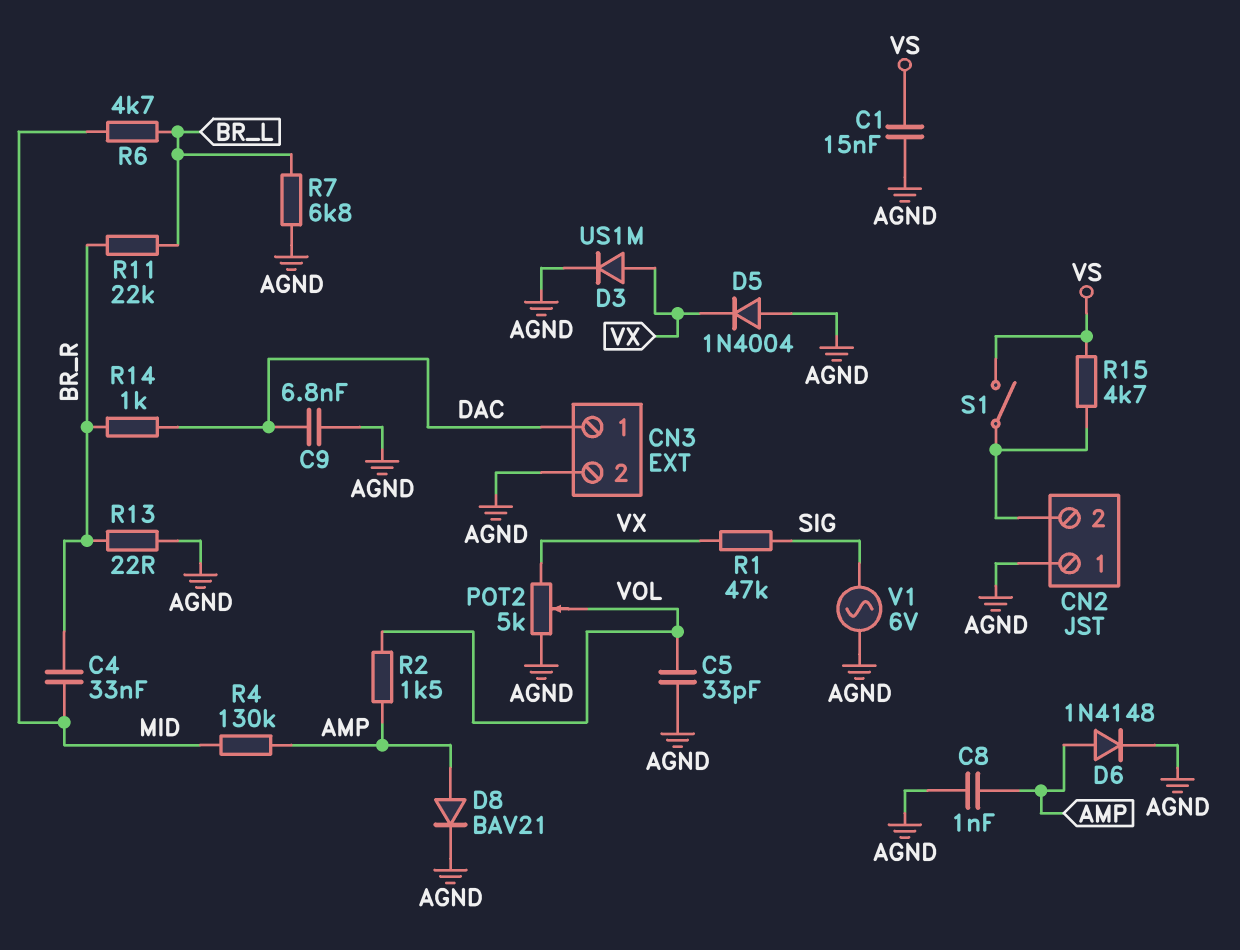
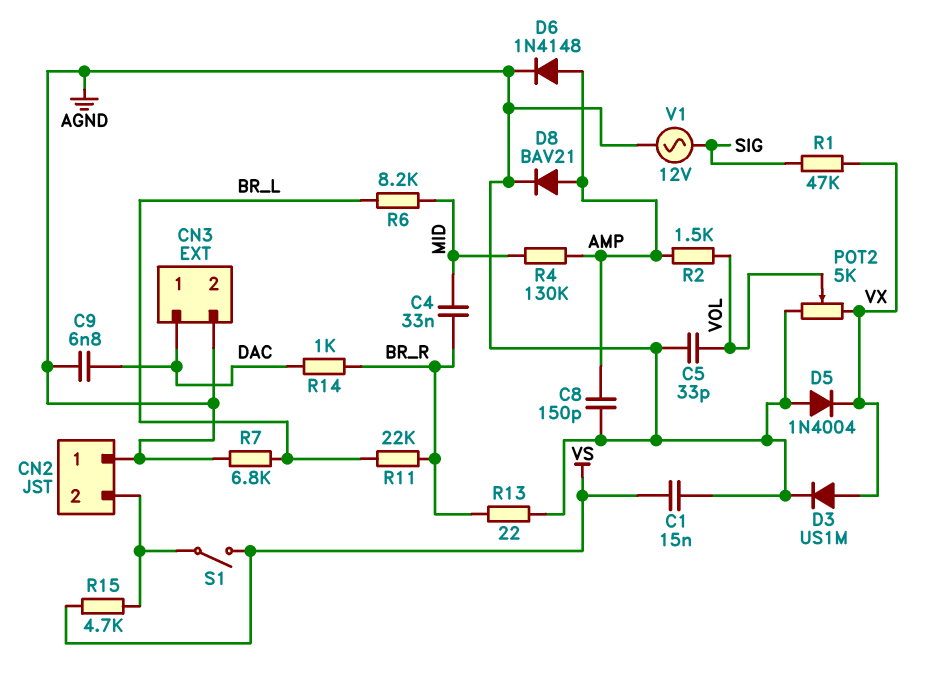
C8: 1nF (AGND, AMP) -> 150pF (AGND, AMP)
R6: 4.7k (BR_L, MID) -> 8.2k (BR_L, MID)
V1: AC 6V (AGND, SIG) -> AC 12V (AGND, SIG)

